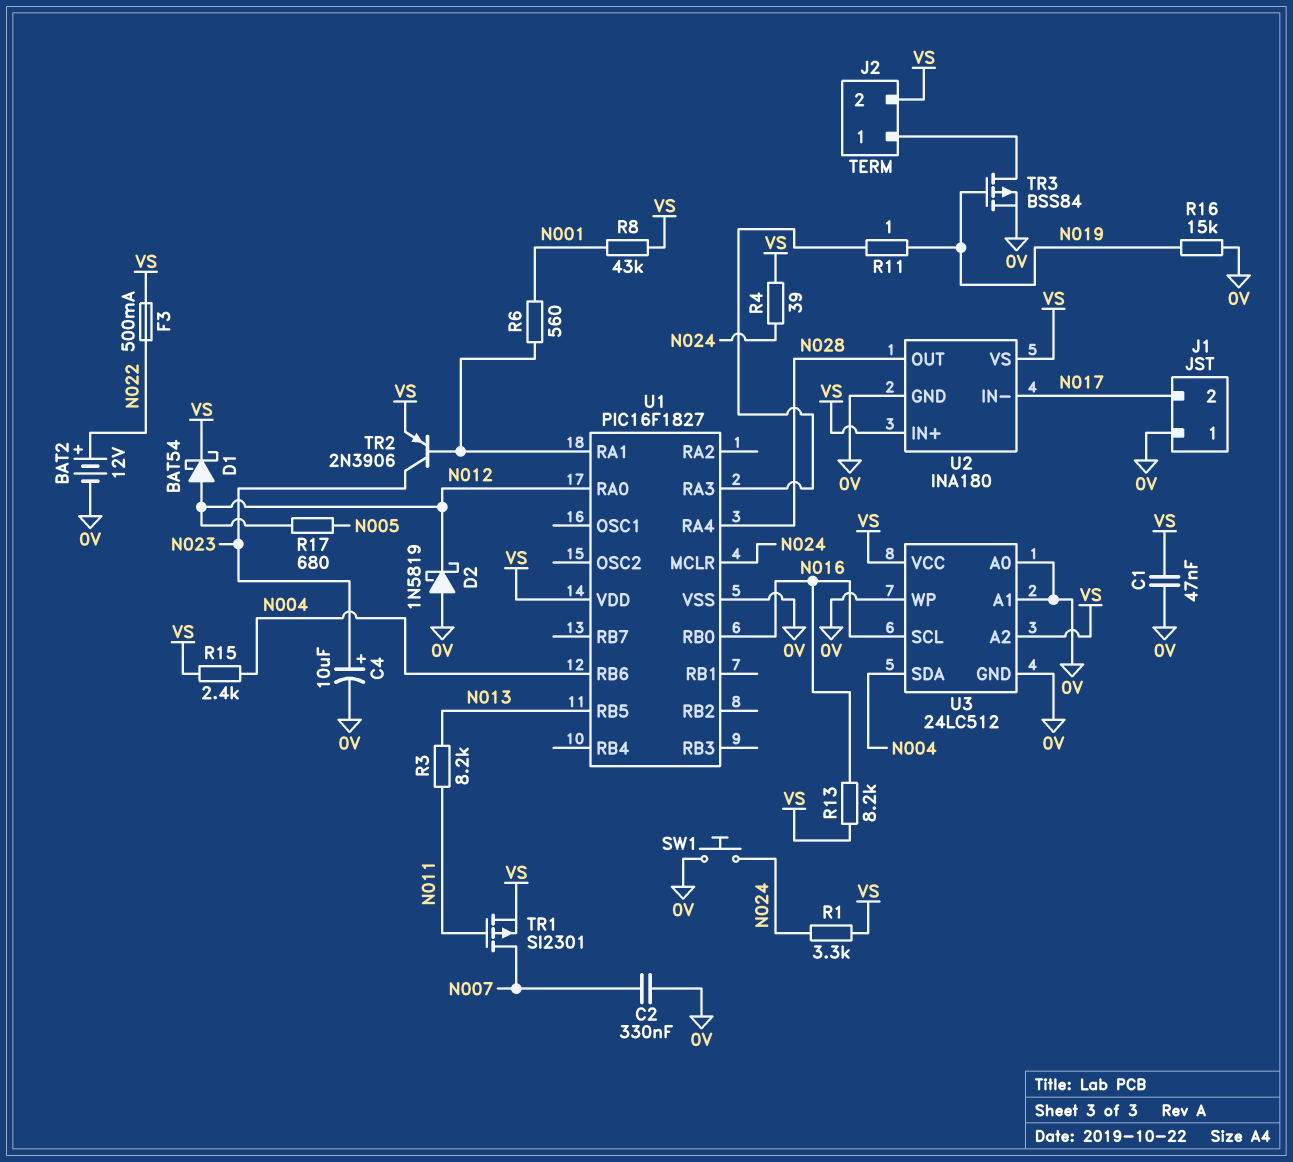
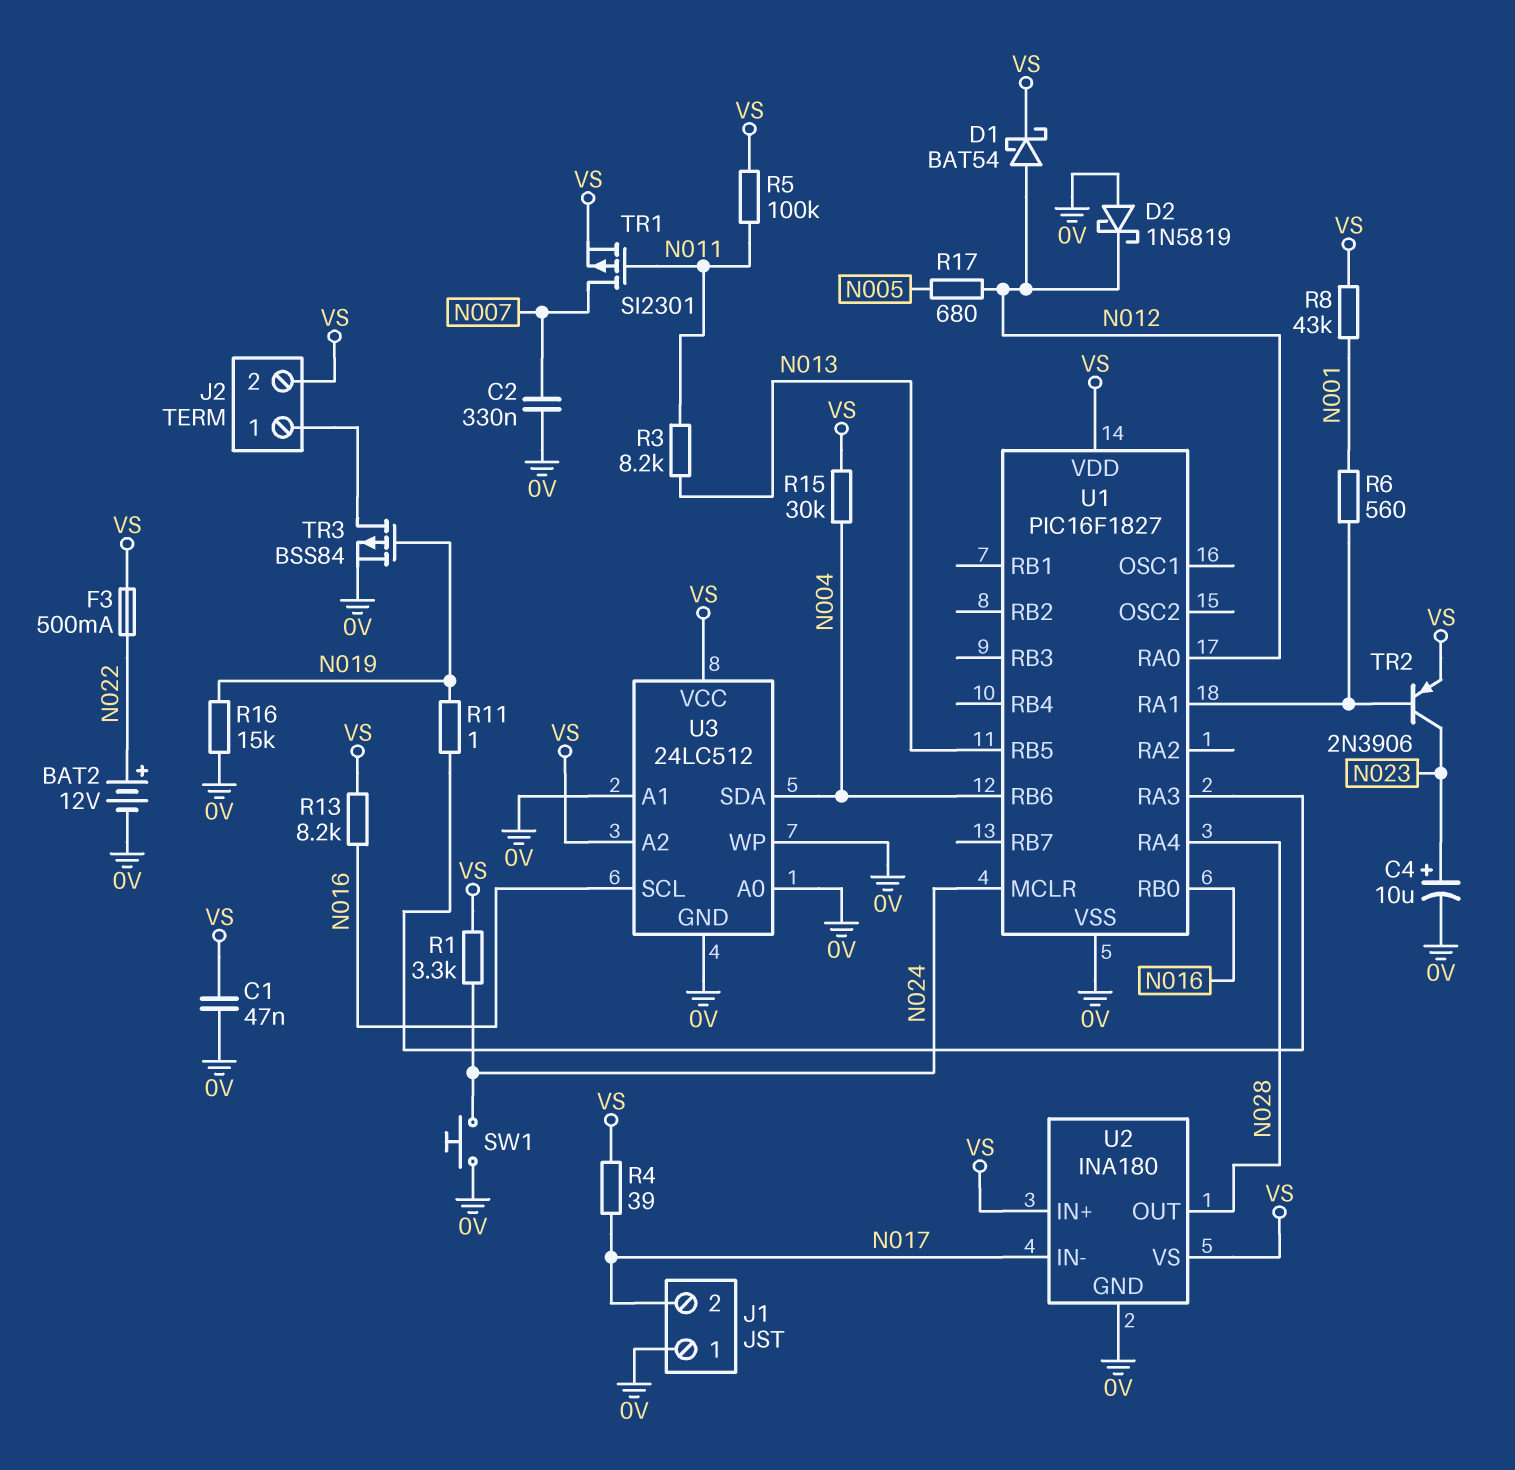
R4: 39 (N024, VS) -> 39 (N017, VS)
R5: none -> 100k (N011, VS)
R15: 2.4k (N004, VS) -> 30k (N004, VS)

